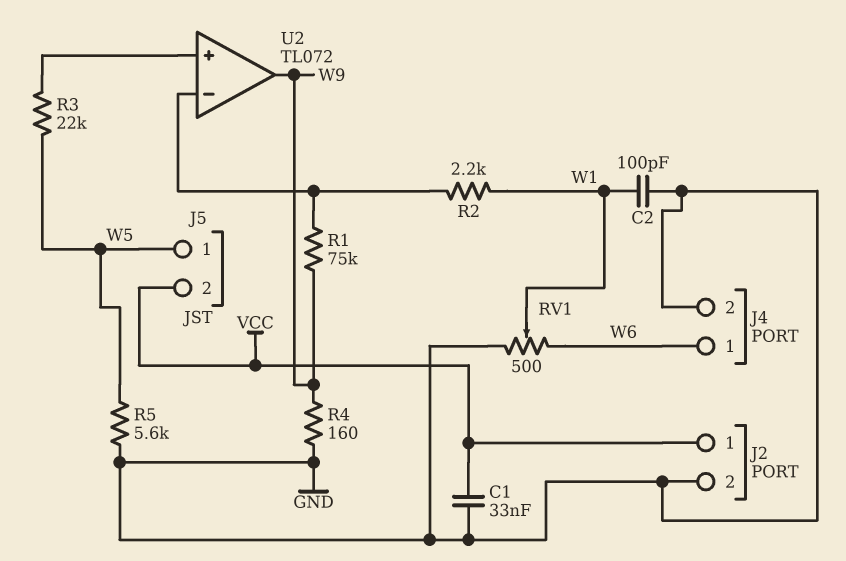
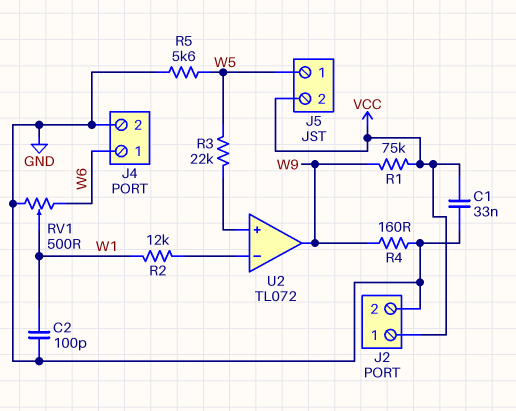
R1: 75k (U2/in-, W9) -> 75k (VCC, W9)
R2: 2.2k (U2/in-, W1) -> 12k (U2/in-, W1)

